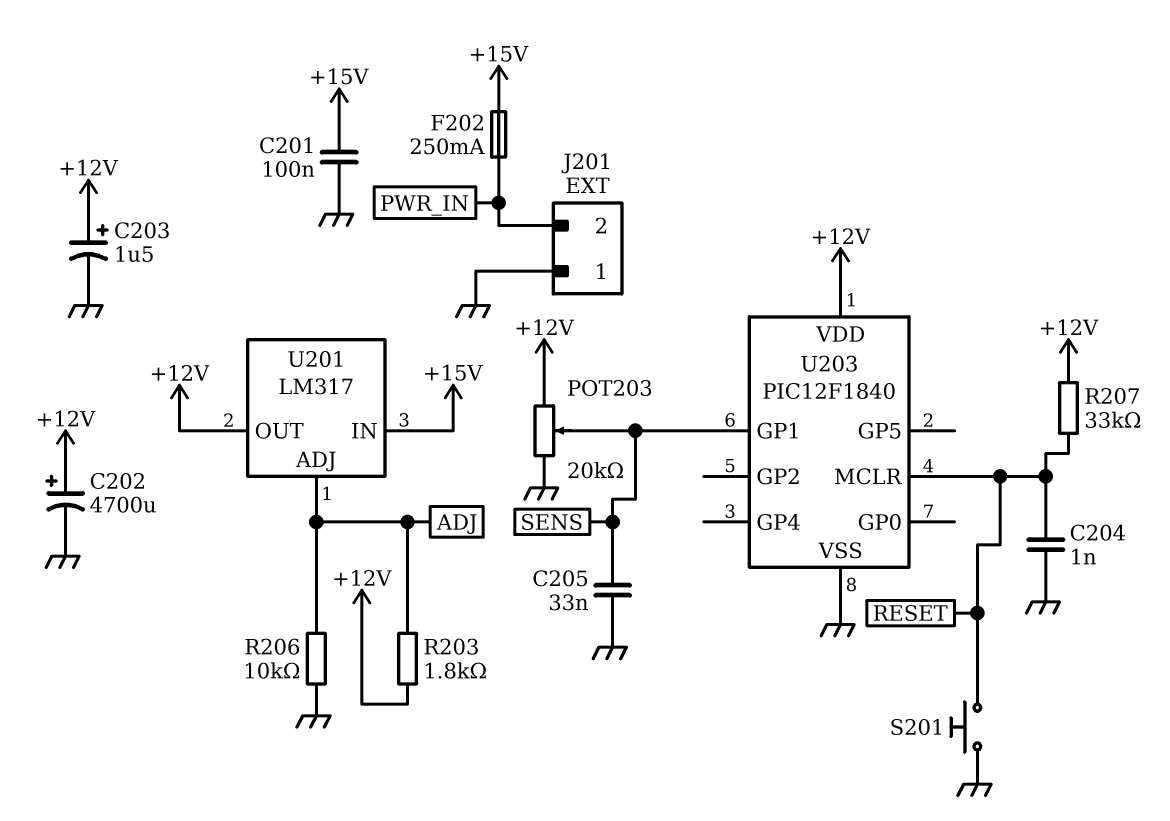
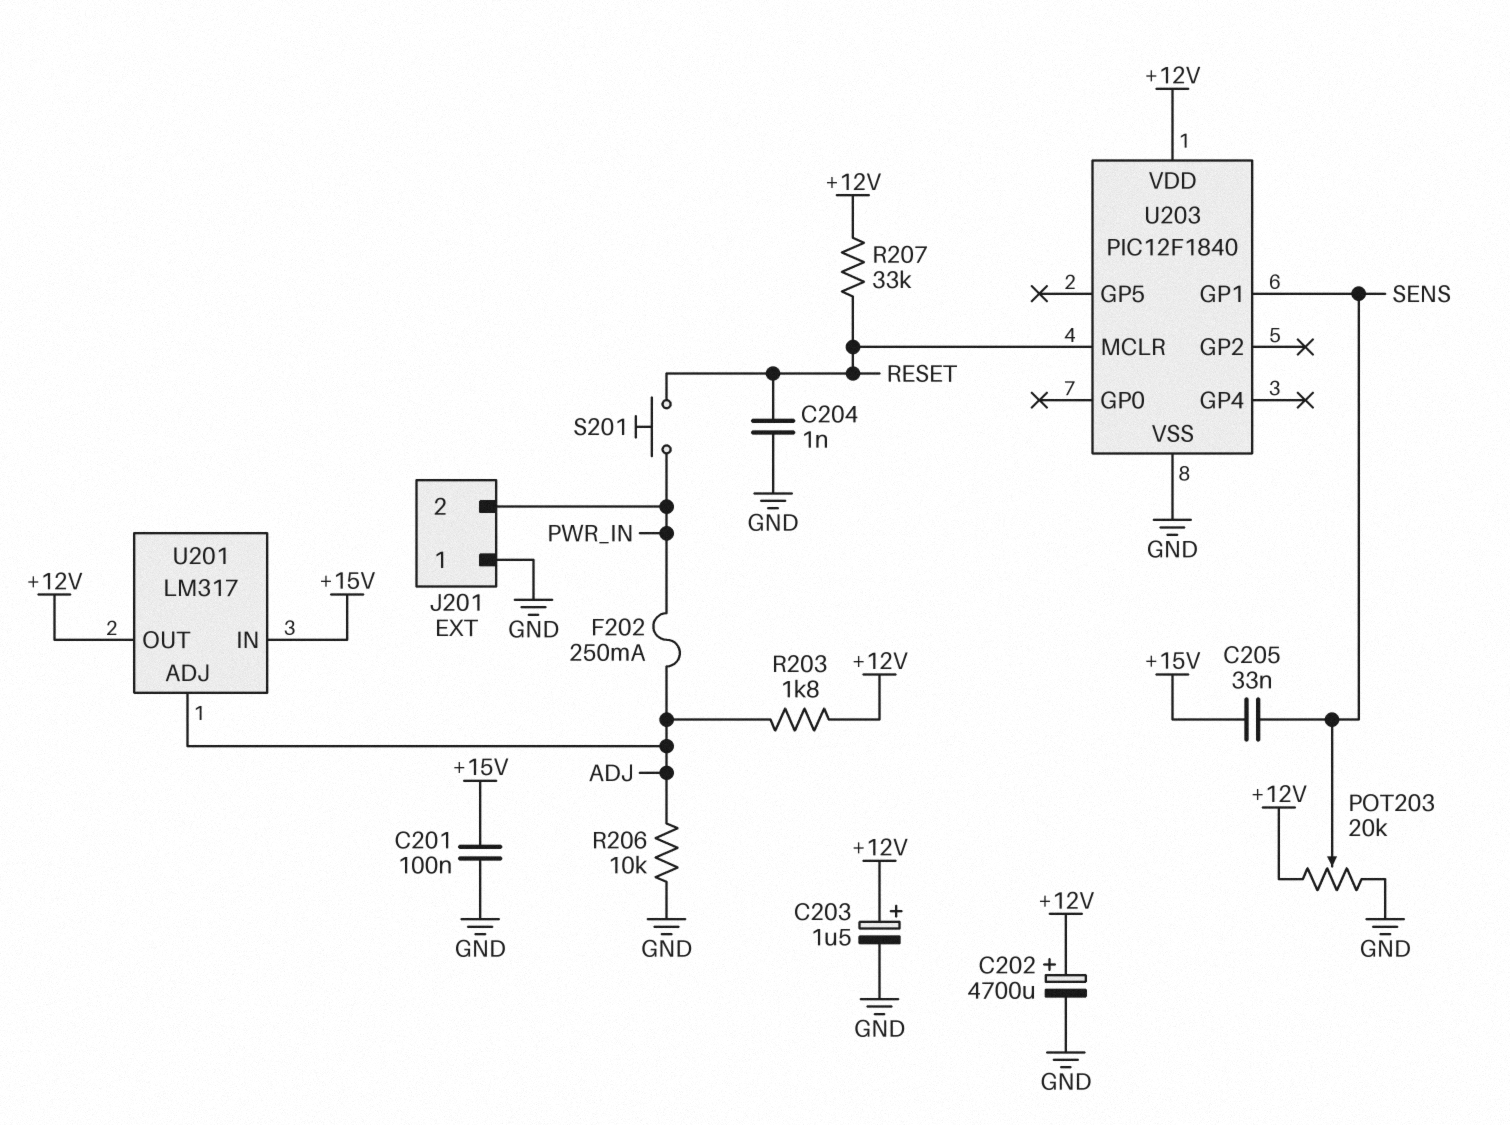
C205: 33nF (GND, SENS) -> 33nF (+15V, SENS)
F202: 250mA (+15V, PWR_IN) -> 250mA (ADJ, PWR_IN)
S201: button (GND, RESET) -> button (PWR_IN, RESET)

